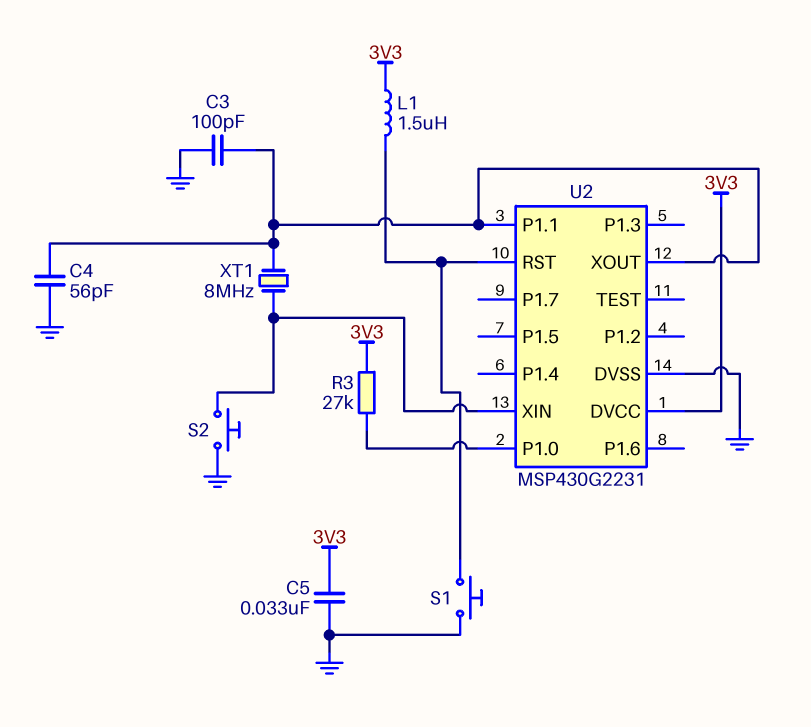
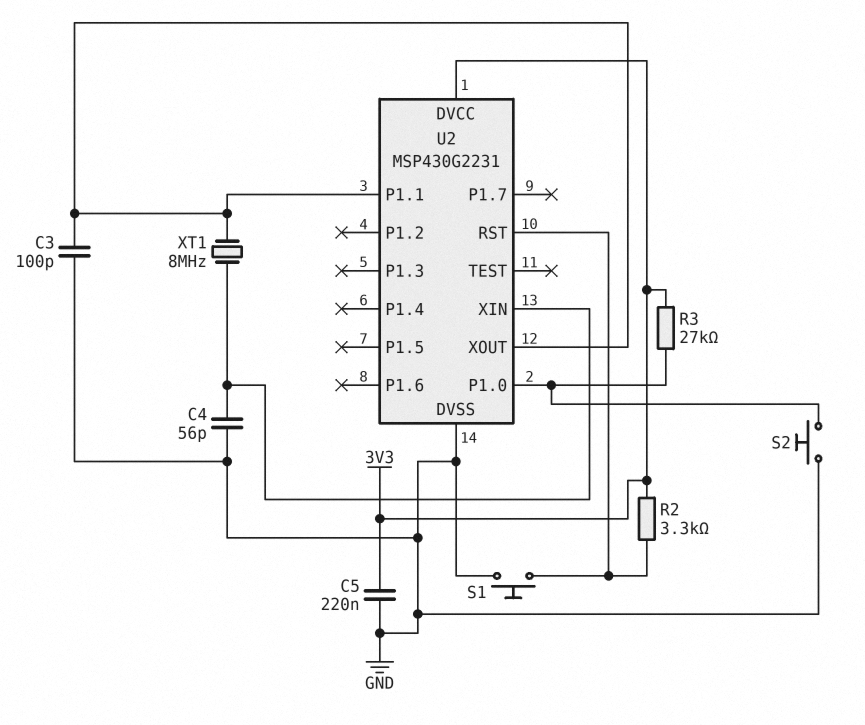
C4: 56pF (GND, U2/P1.1) -> 56pF (GND, U2/XIN)
C5: 33nF (3V3, GND) -> 220nF (3V3, GND)
L1: 1.5uH (3V3, U2/RST) -> none
R2: none -> 3.3k (3V3, U2/RST)
S2: button (GND, U2/XIN) -> button (GND, U2/P1.0)

